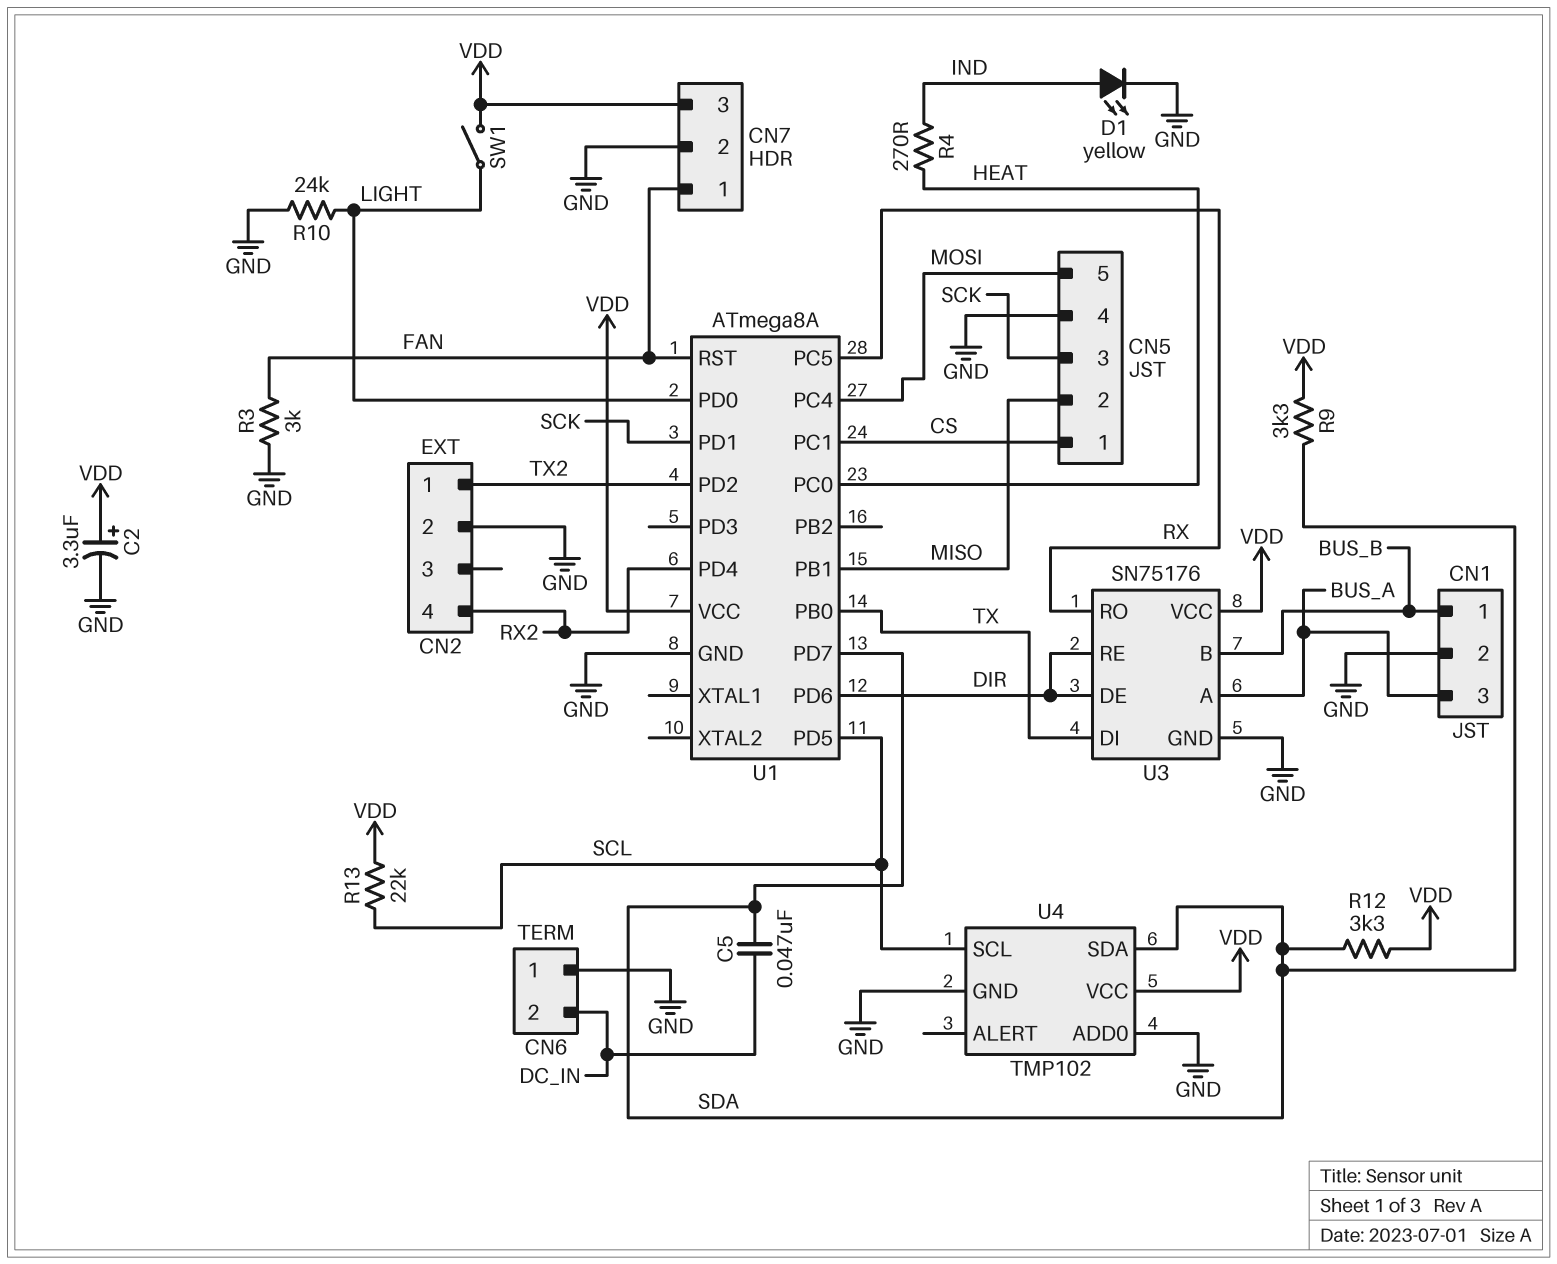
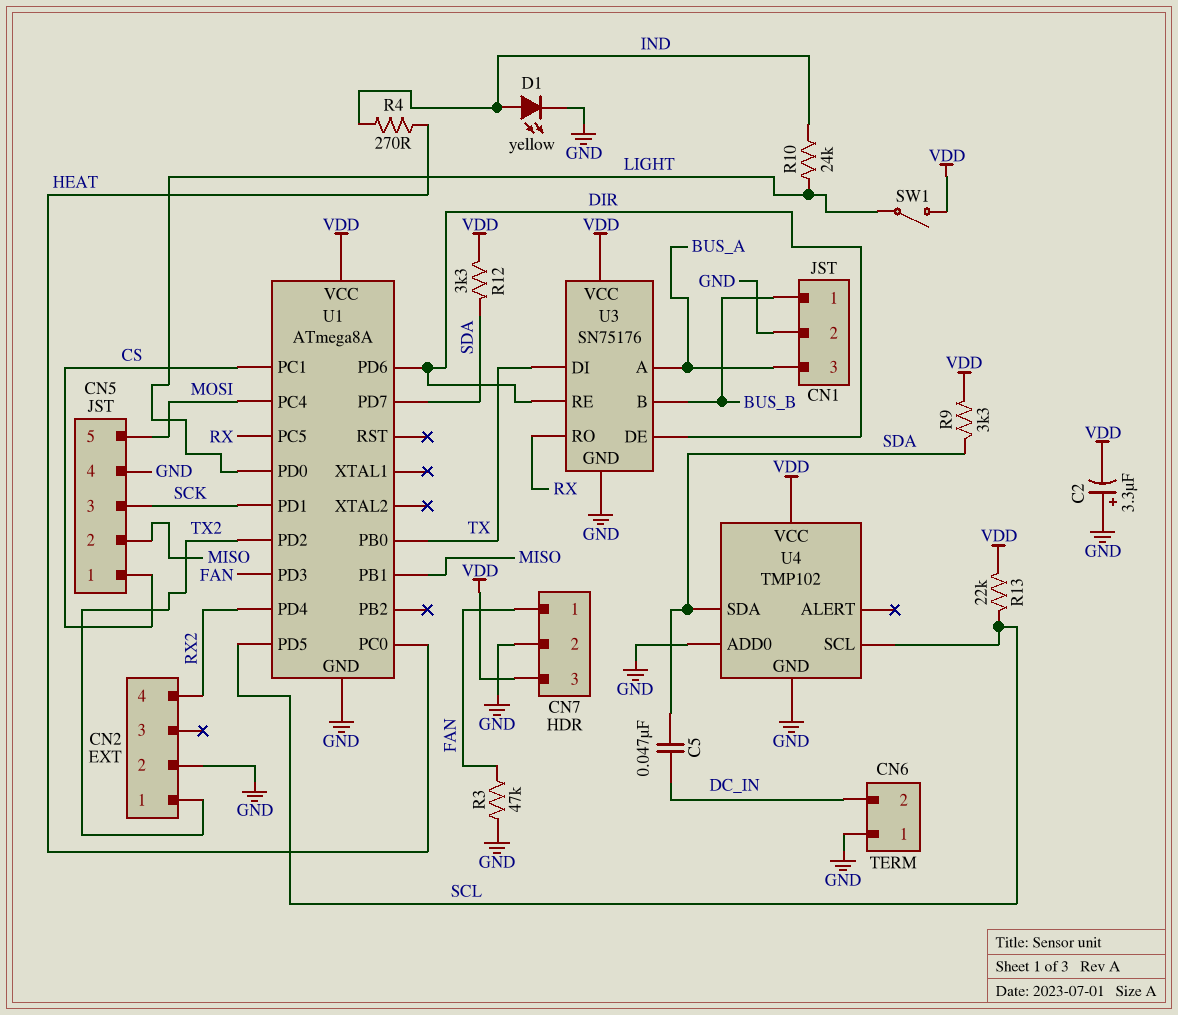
C2: 3.3uF (plus VDD, minus GND) -> 3.3uF (plus GND, minus VDD)
R3: 3k (FAN, GND) -> 47k (FAN, GND)
R10: 24k (GND, LIGHT) -> 24k (IND, LIGHT)
U1 pin PD3: none -> FAN
U1 pin RST: FAN -> none

